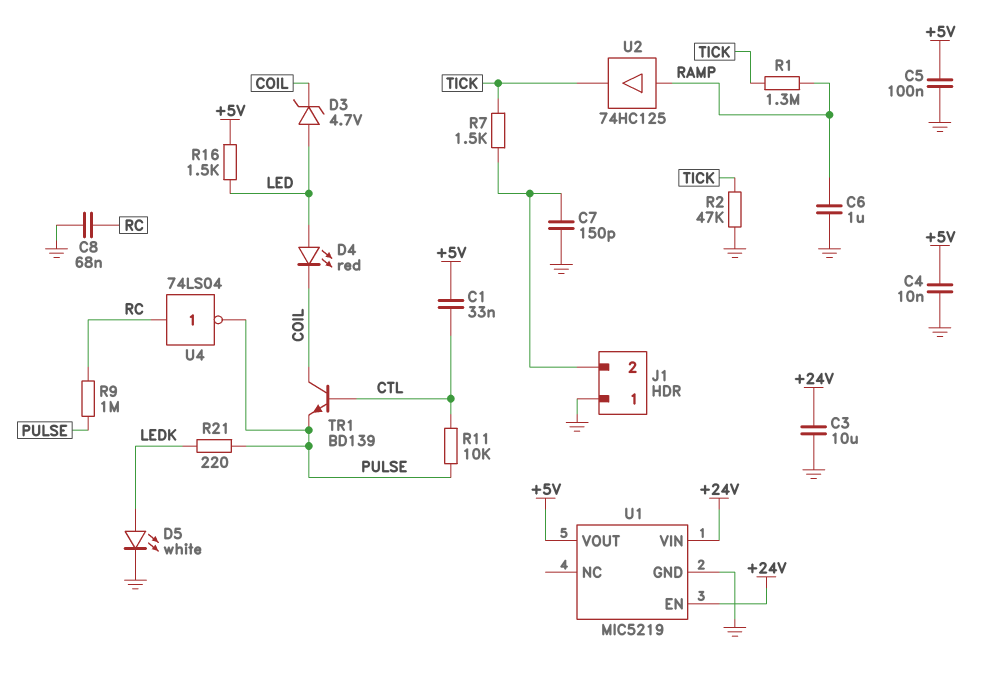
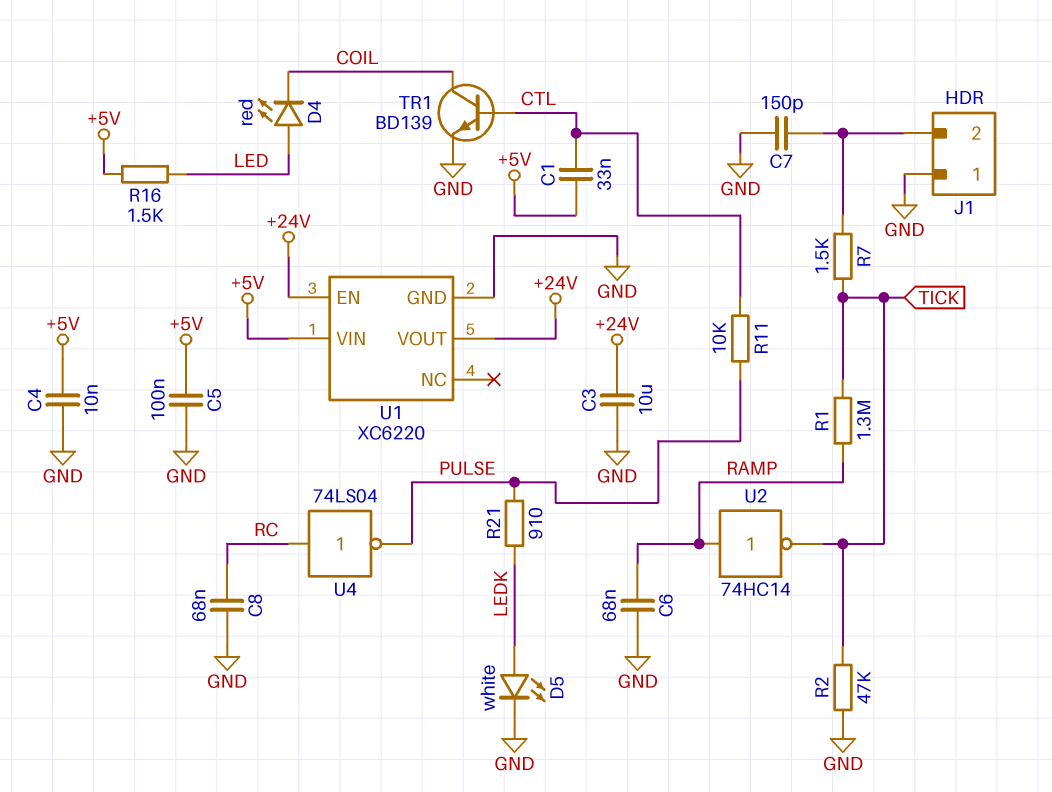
C6: 1uF (GND, RAMP) -> 68nF (GND, RAMP)
D3: zener 4.7V (A LED, K COIL) -> none
R9: 1M (PULSE, RC) -> none
R21: 220 (LEDK, PULSE) -> 910 (LEDK, PULSE)
TR1: NPN BD139 (B CTL, C COIL, E PULSE) -> NPN BD139 (B CTL, C COIL, E GND)
U1: MIC5219 -> XC6220
U1 pin VIN: +24V -> +5V
U1 pin VOUT: +5V -> +24V
U2: buffer 74HC125 (in RAMP, out TICK) -> NOT 74HC14 (in RAMP, out TICK)

